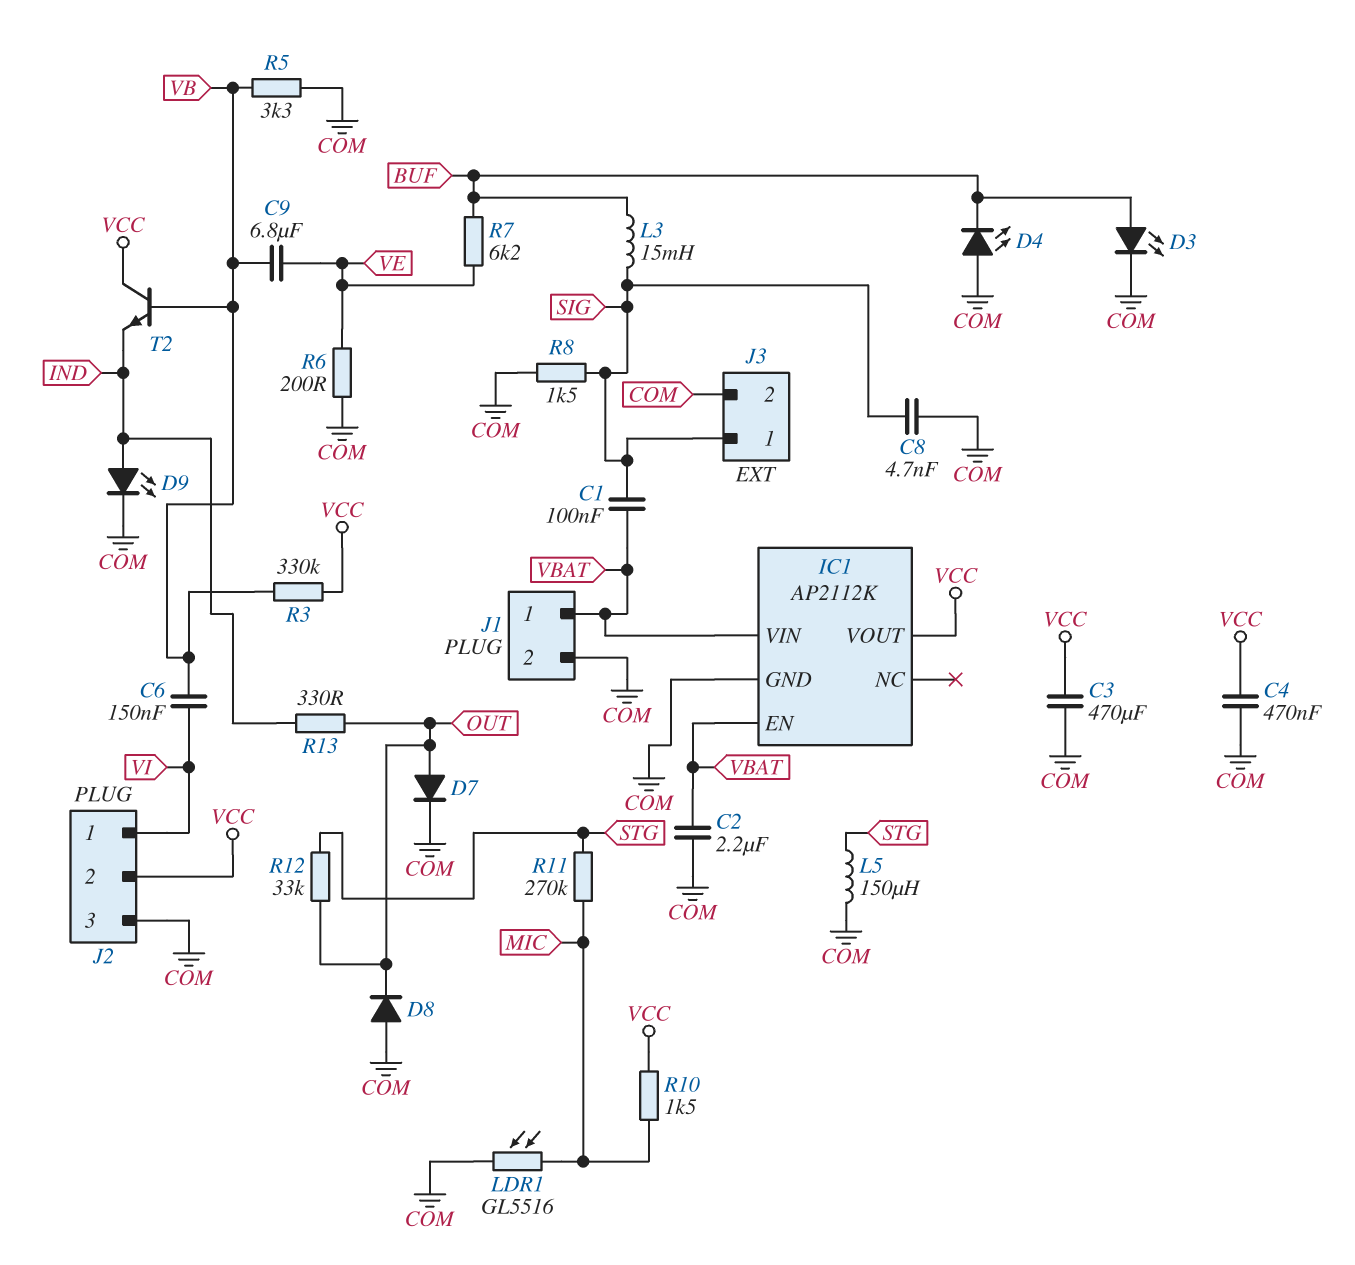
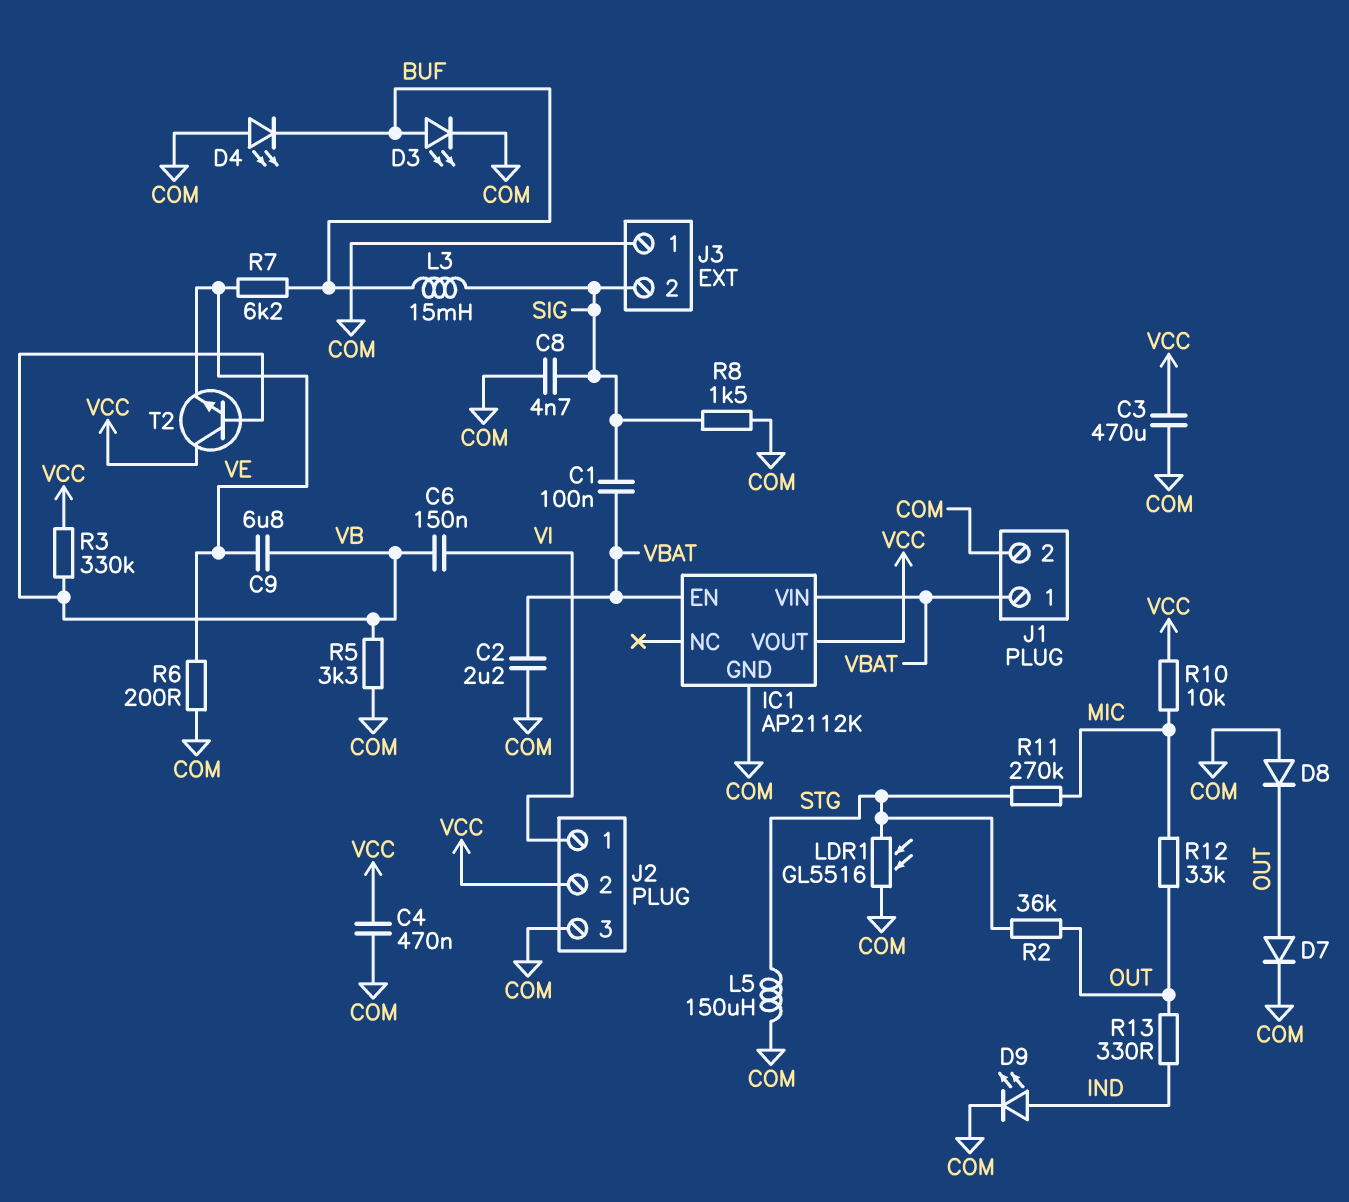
J3 pin 1: SIG -> COM
J3 pin 2: COM -> SIG
LDR1: GL5516 (COM, MIC) -> GL5516 (COM, STG)
R2: none -> 36k (OUT, STG)
R10: 1.5k (MIC, VCC) -> 10k (MIC, VCC)
R12: 33k (OUT, STG) -> 33k (MIC, OUT)
T2: NPN (B VB, C VCC, E IND) -> NPN (B VB, C VCC, E VE)

